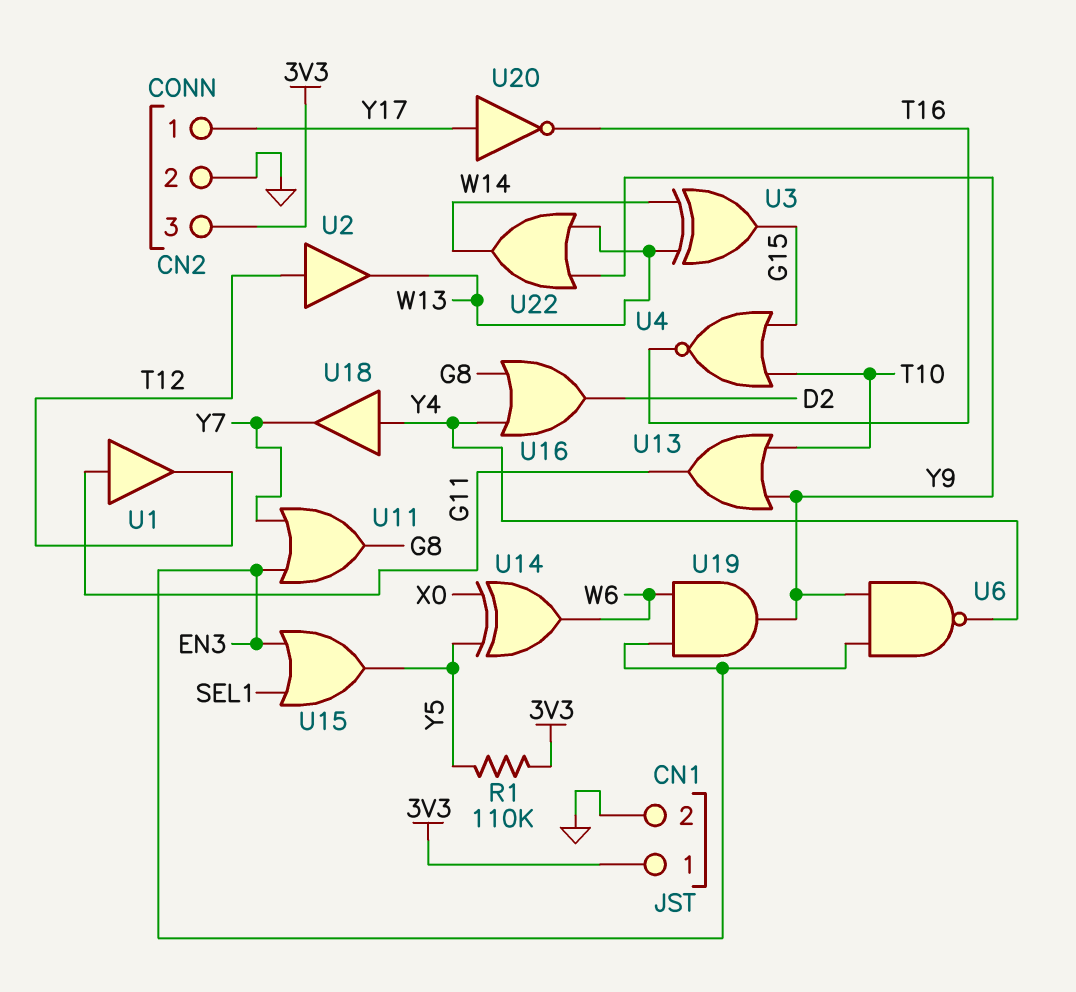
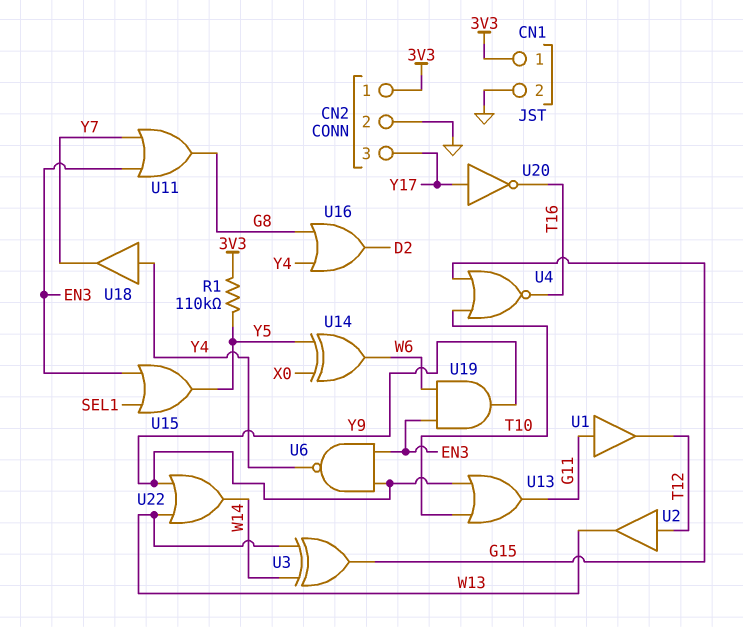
CN2 pin 1: Y17 -> 3V3
CN2 pin 3: 3V3 -> Y17

